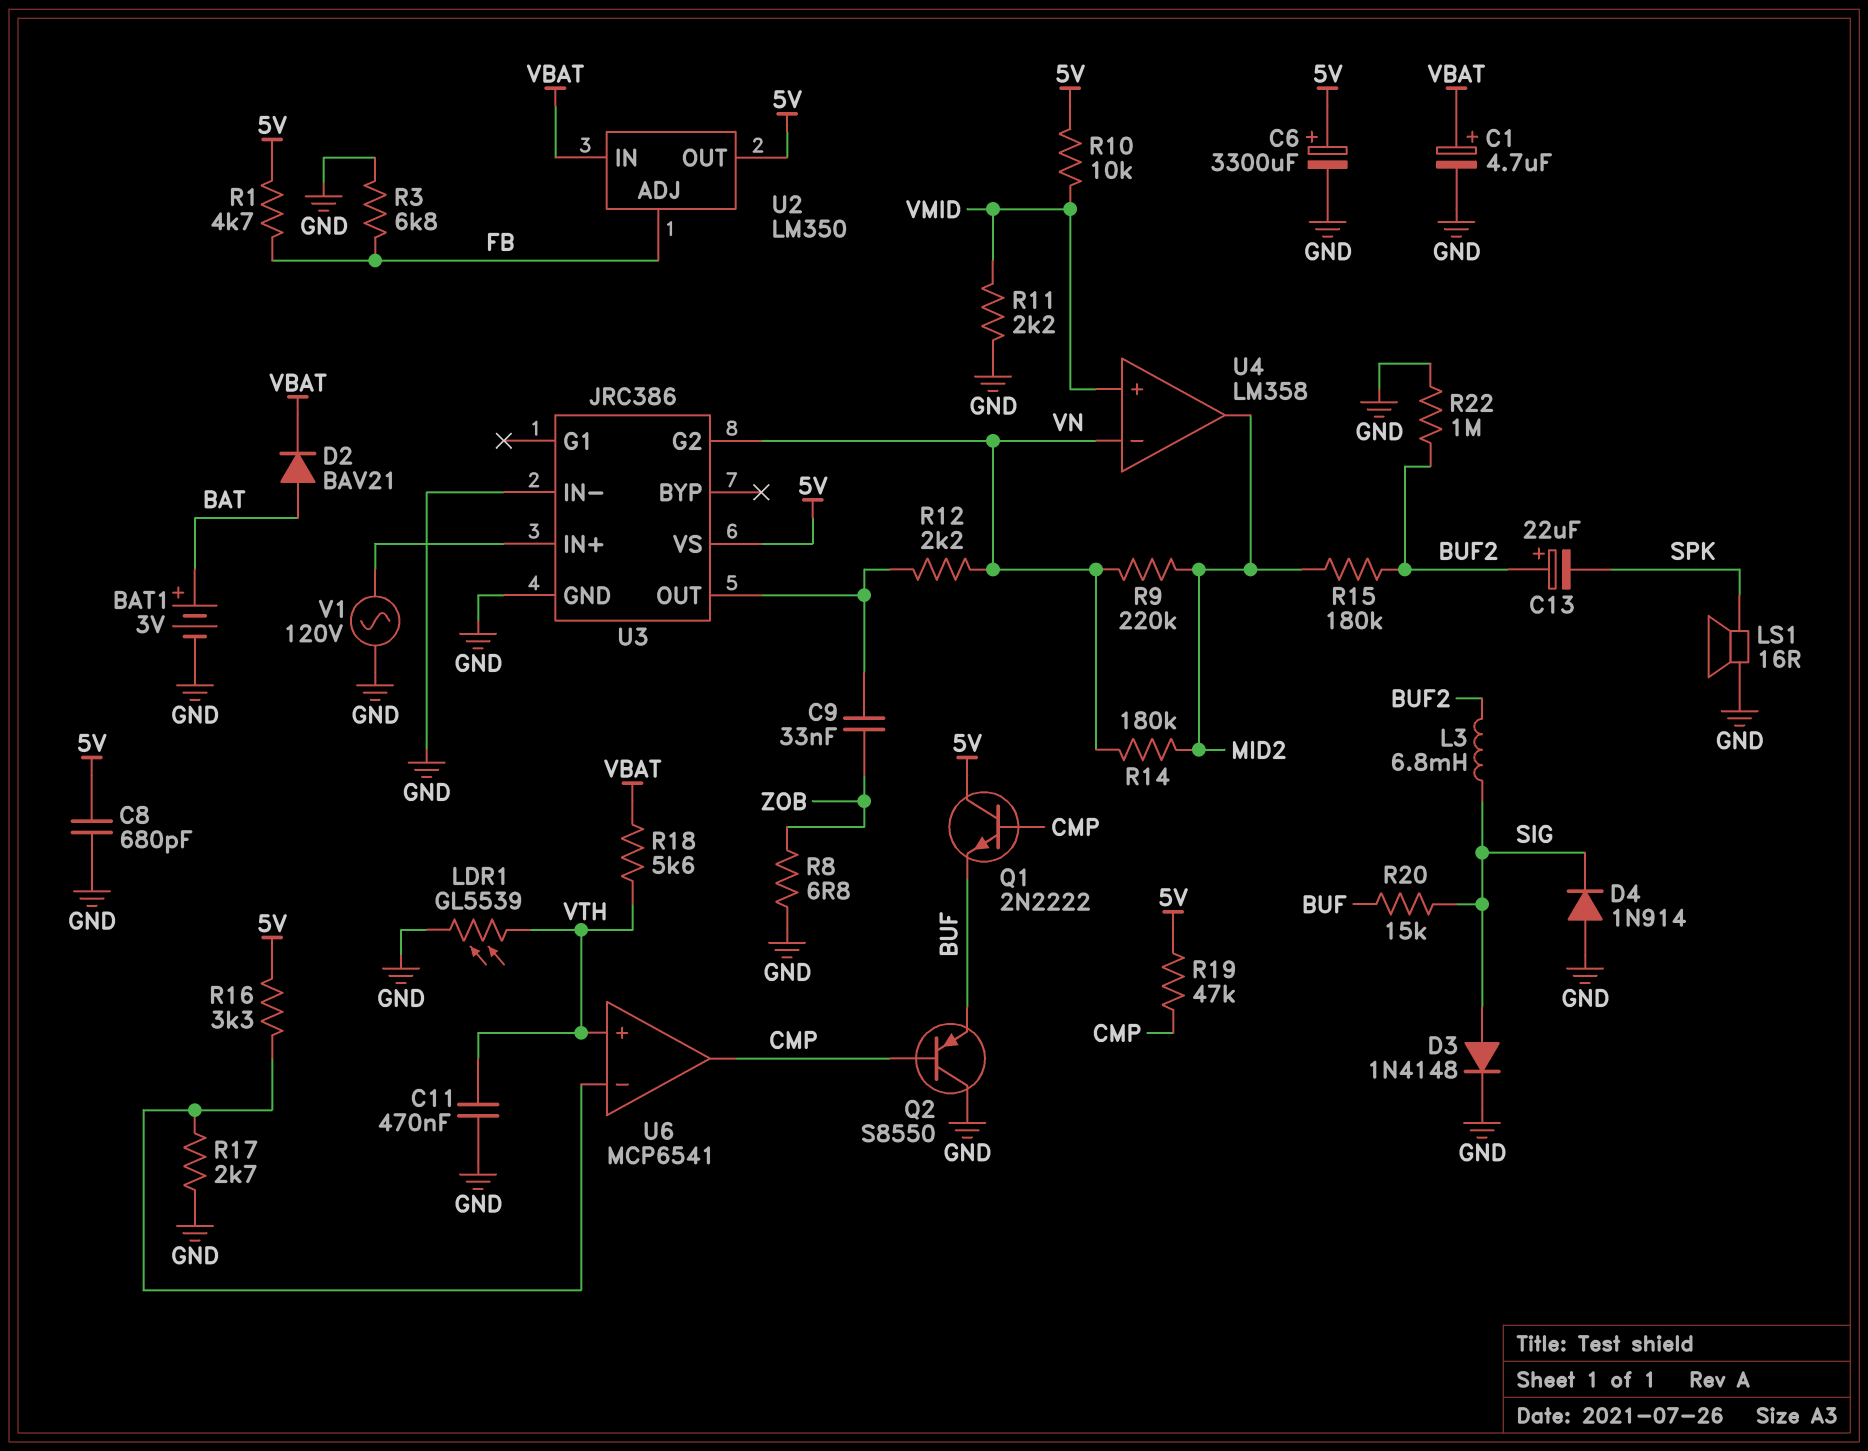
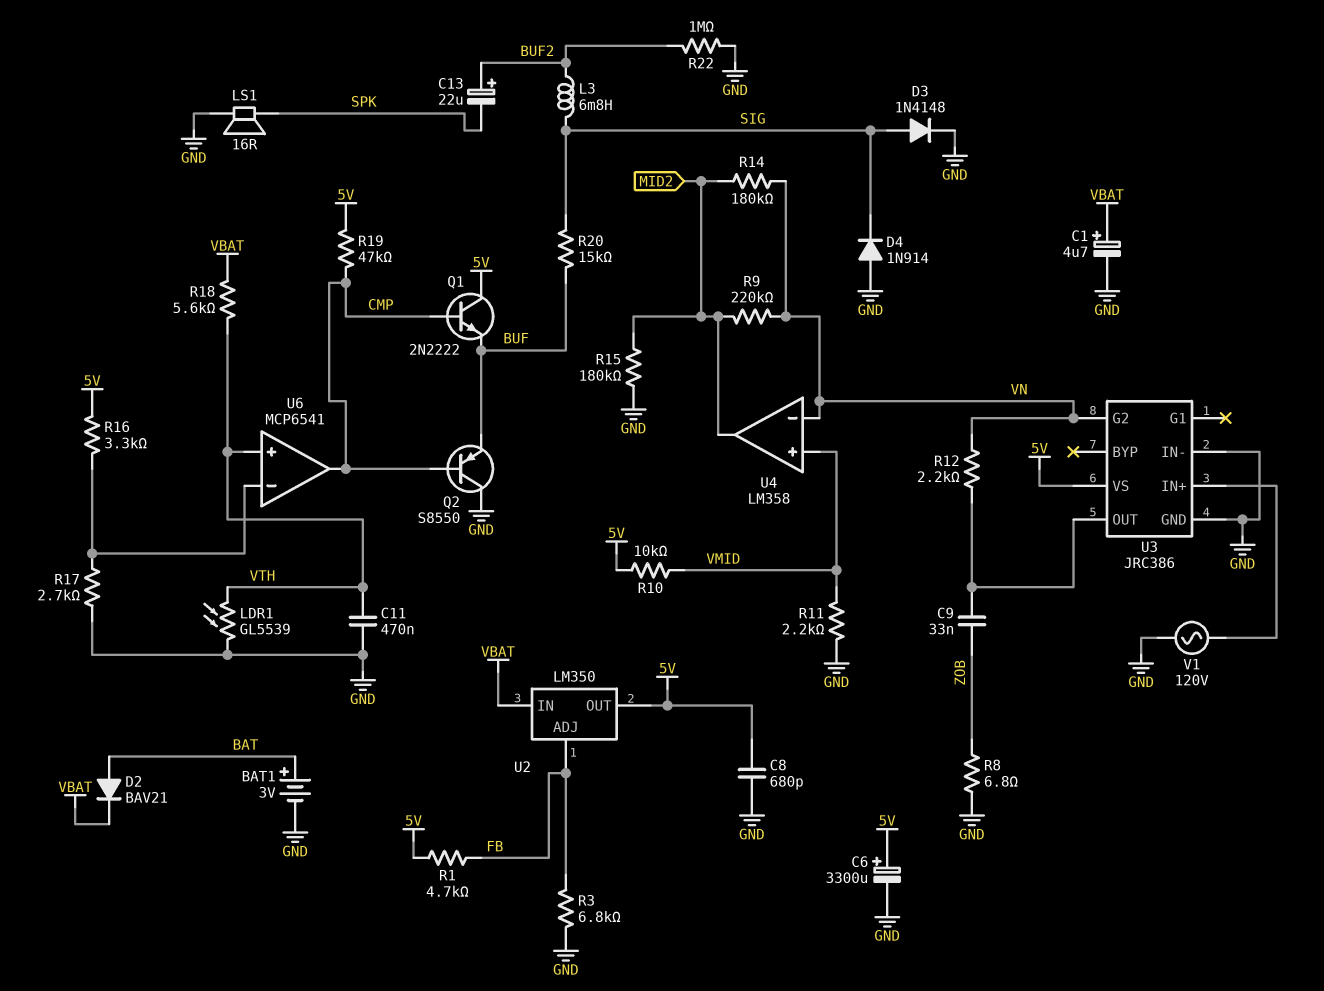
R15: 180k (BUF2, MID2) -> 180k (GND, MID2)

